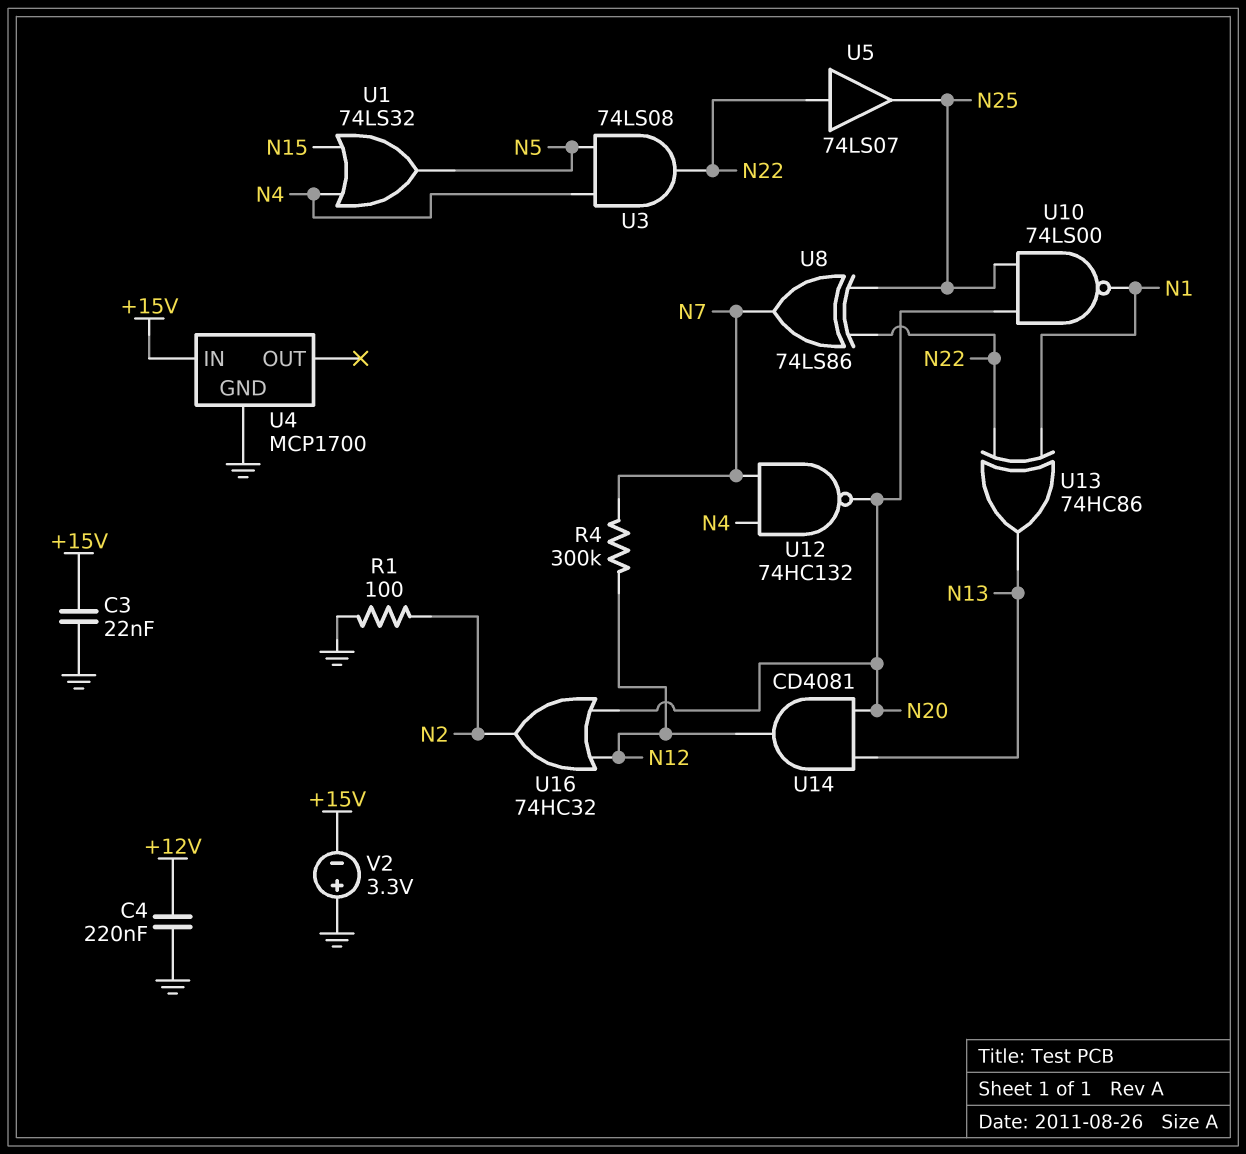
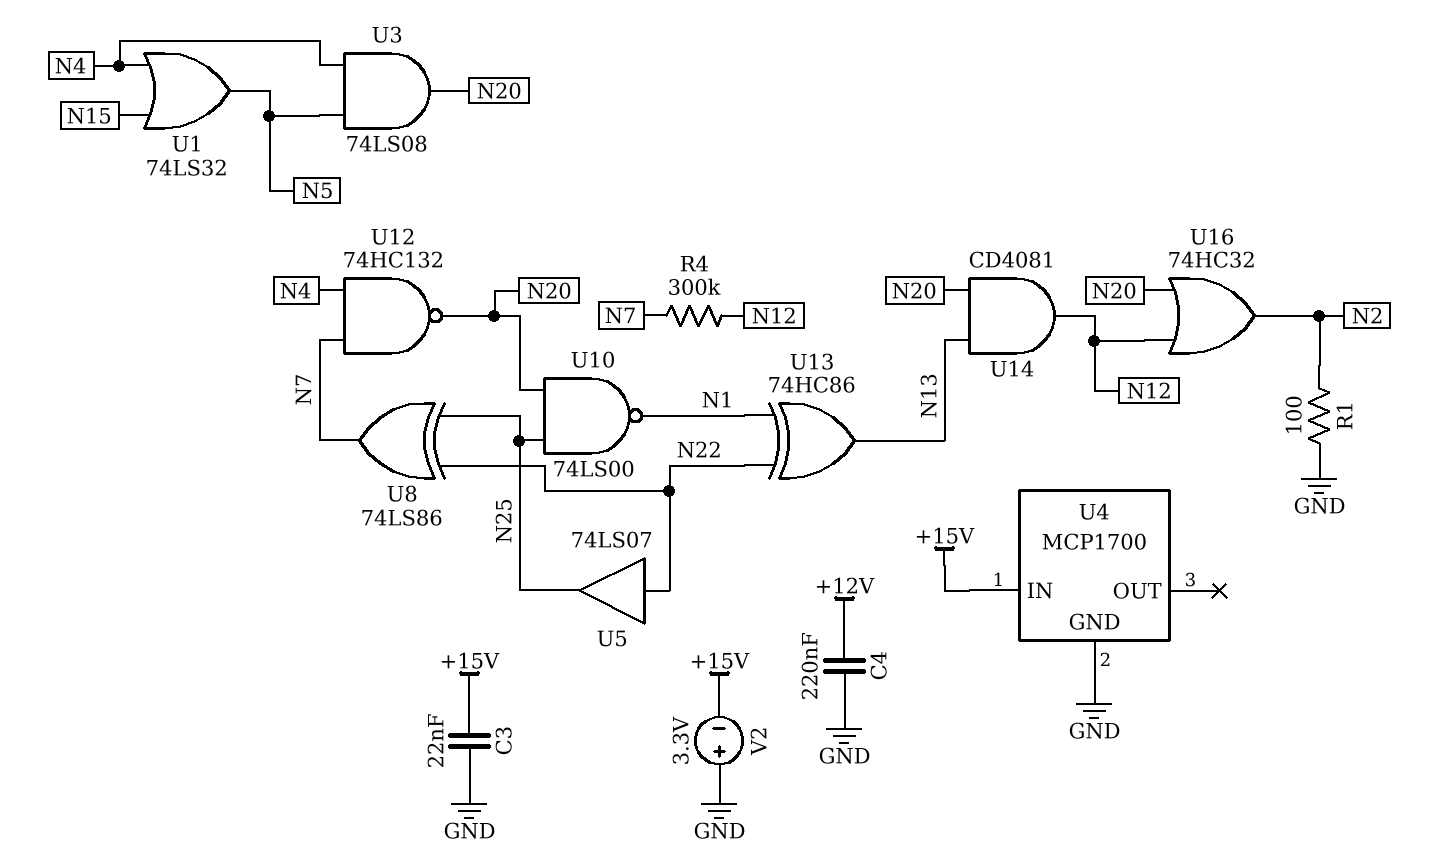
U3: AND 74LS08 (in N4, in N5, out N22) -> AND 74LS08 (in N4, in N5, out N20)

